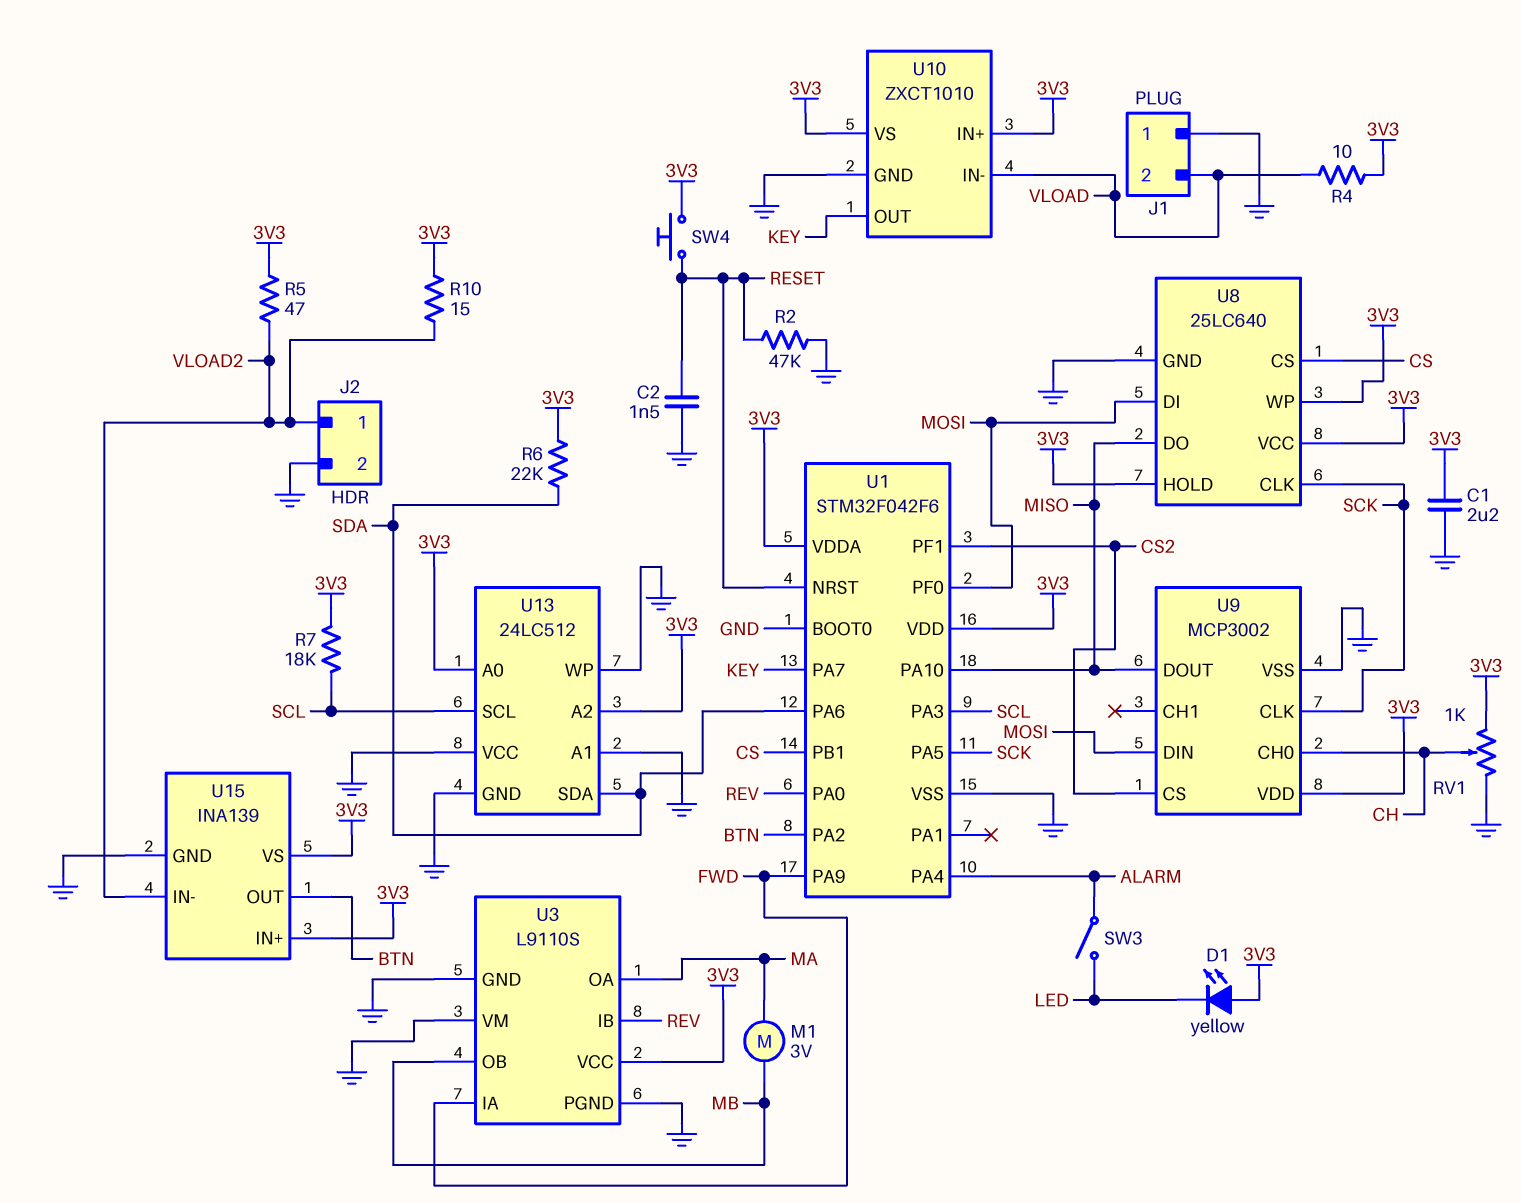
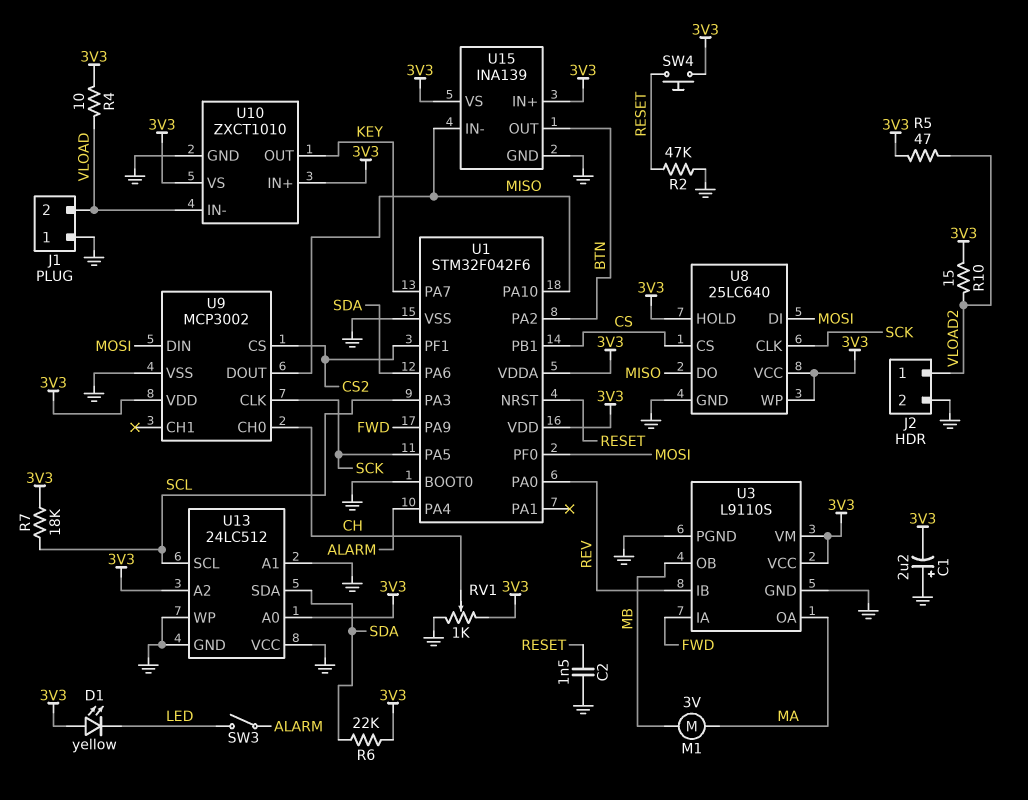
C1: 2.2uF (3V3, GND) -> 2.2uF (plus GND, minus 3V3)
U3 pin VM: GND -> 3V3
U15 pin IN-: VLOAD2 -> MISO

